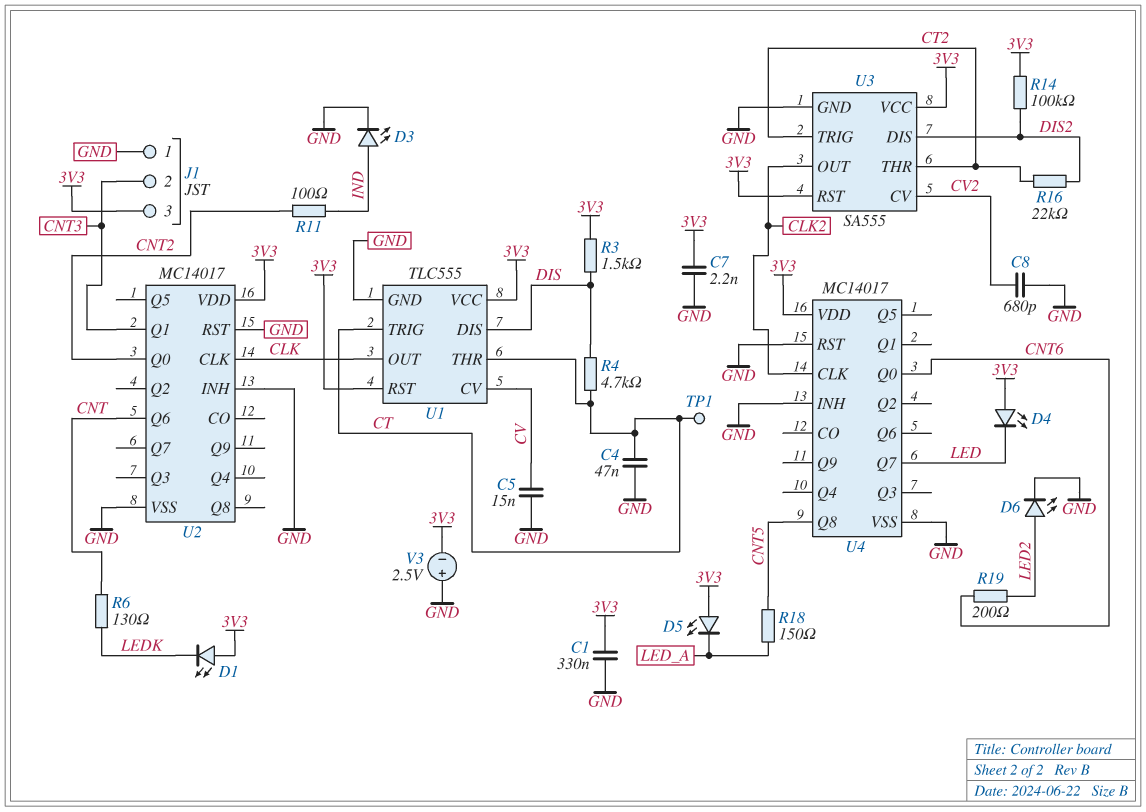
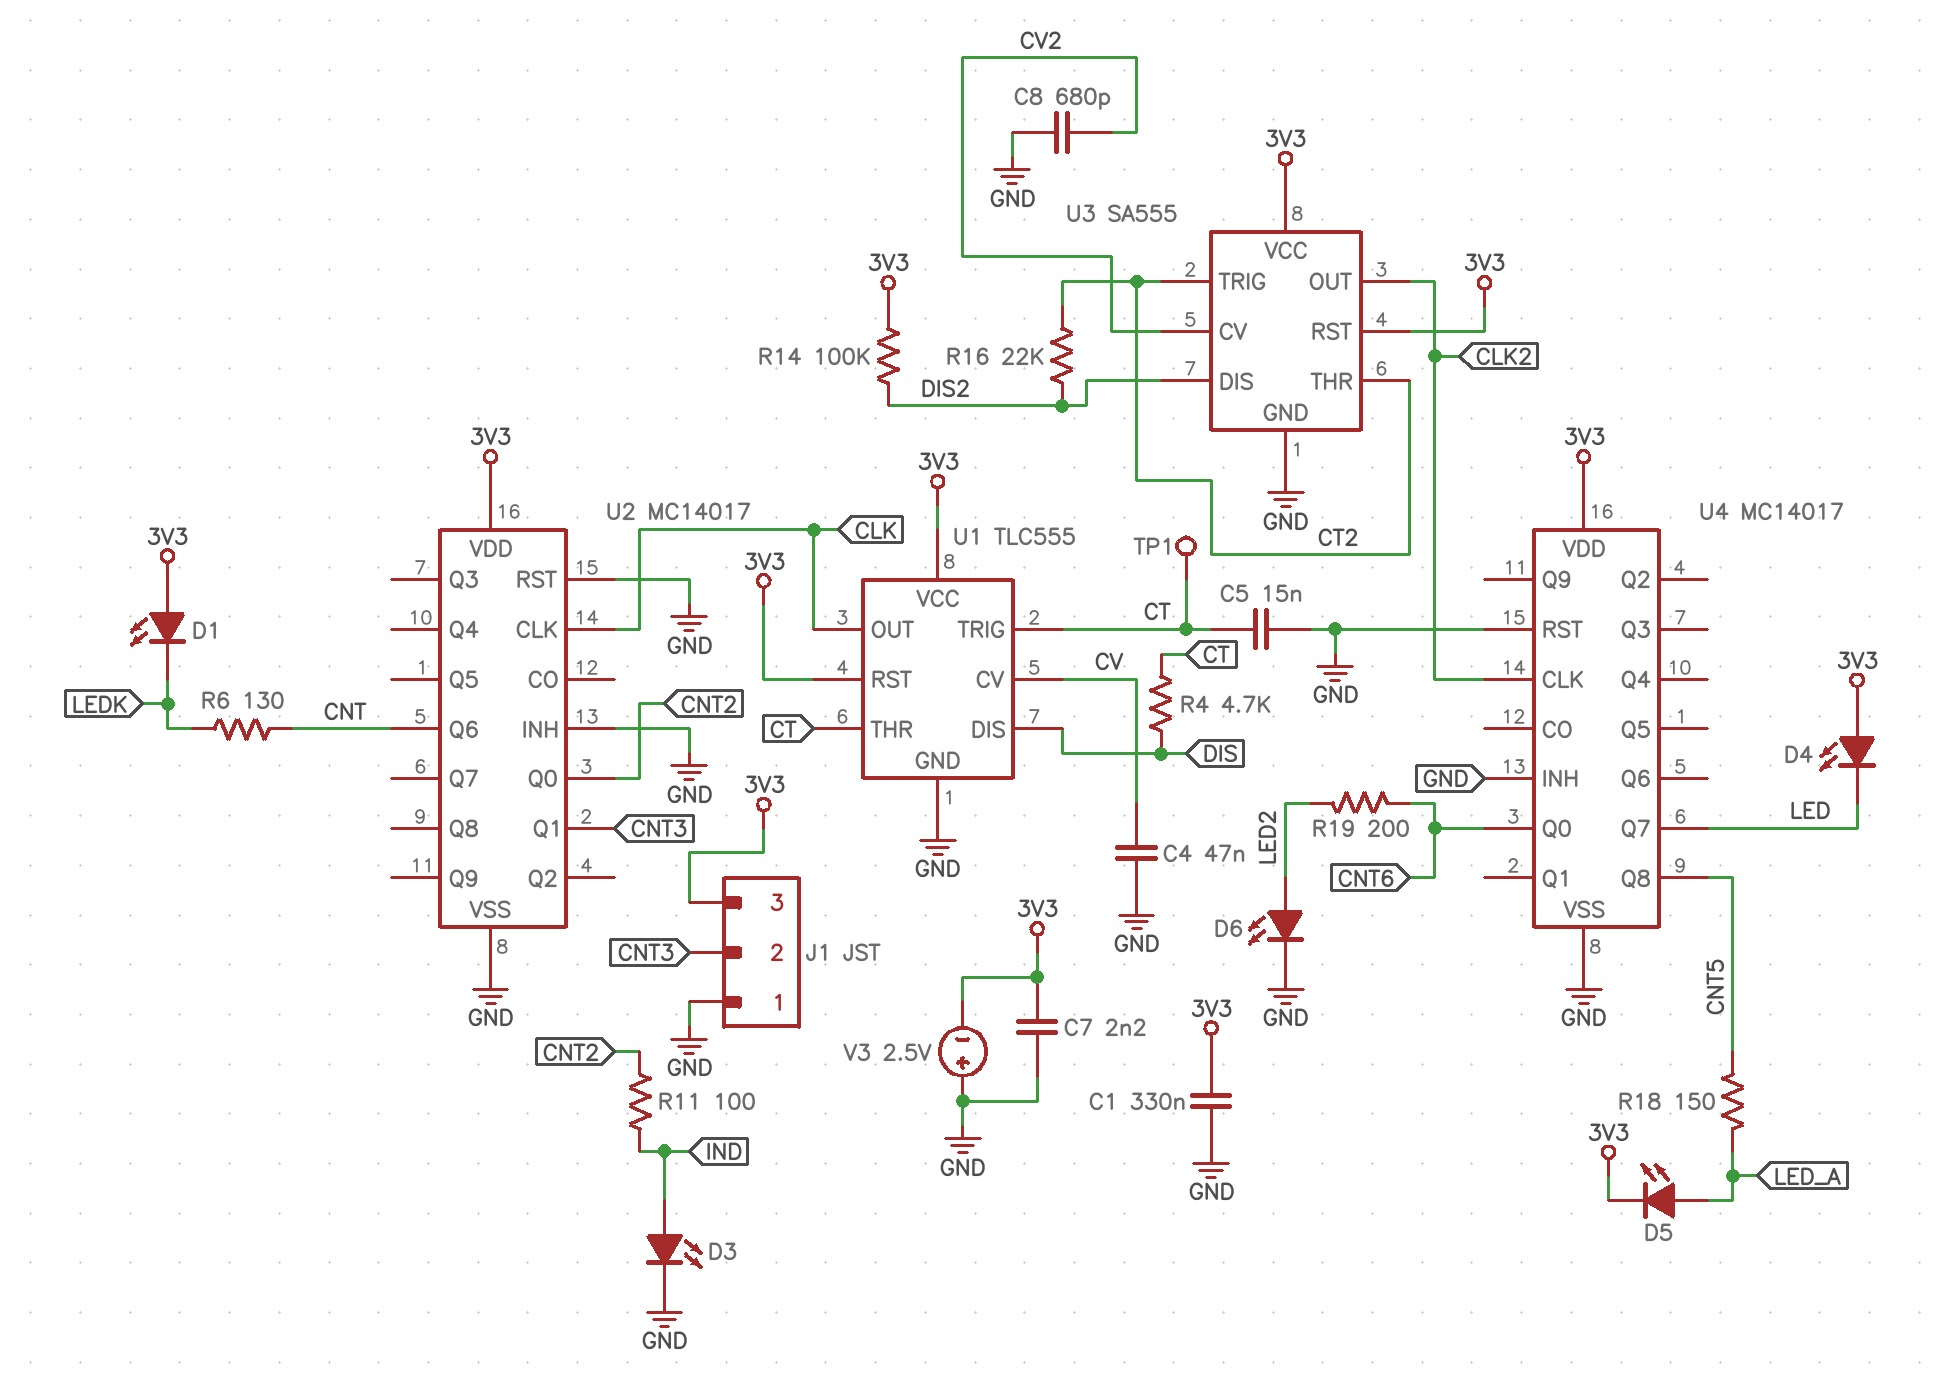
C4: 47nF (CT, GND) -> 47nF (CV, GND)
C5: 15nF (CV, GND) -> 15nF (CT, GND)
D5: LED (A 3V3, K LED_A) -> LED (A LED_A, K 3V3)
R3: 1.5k (3V3, DIS) -> none

